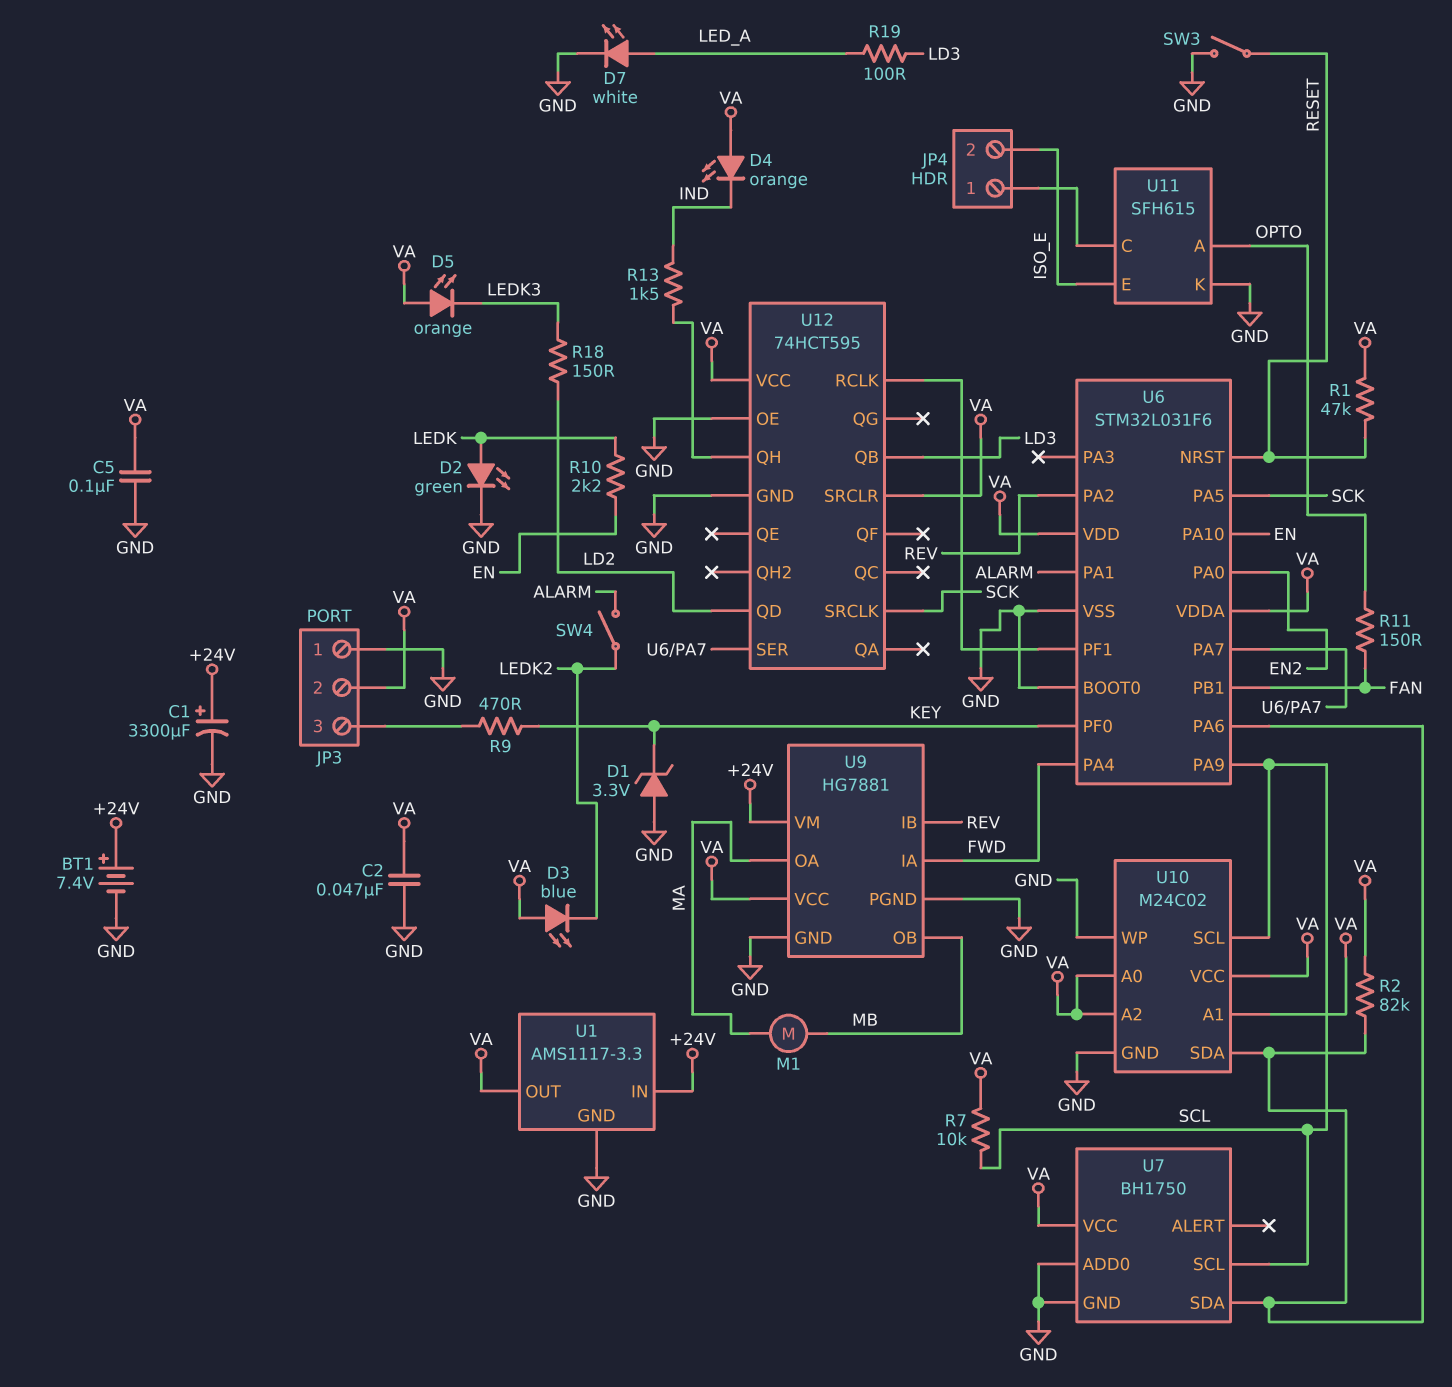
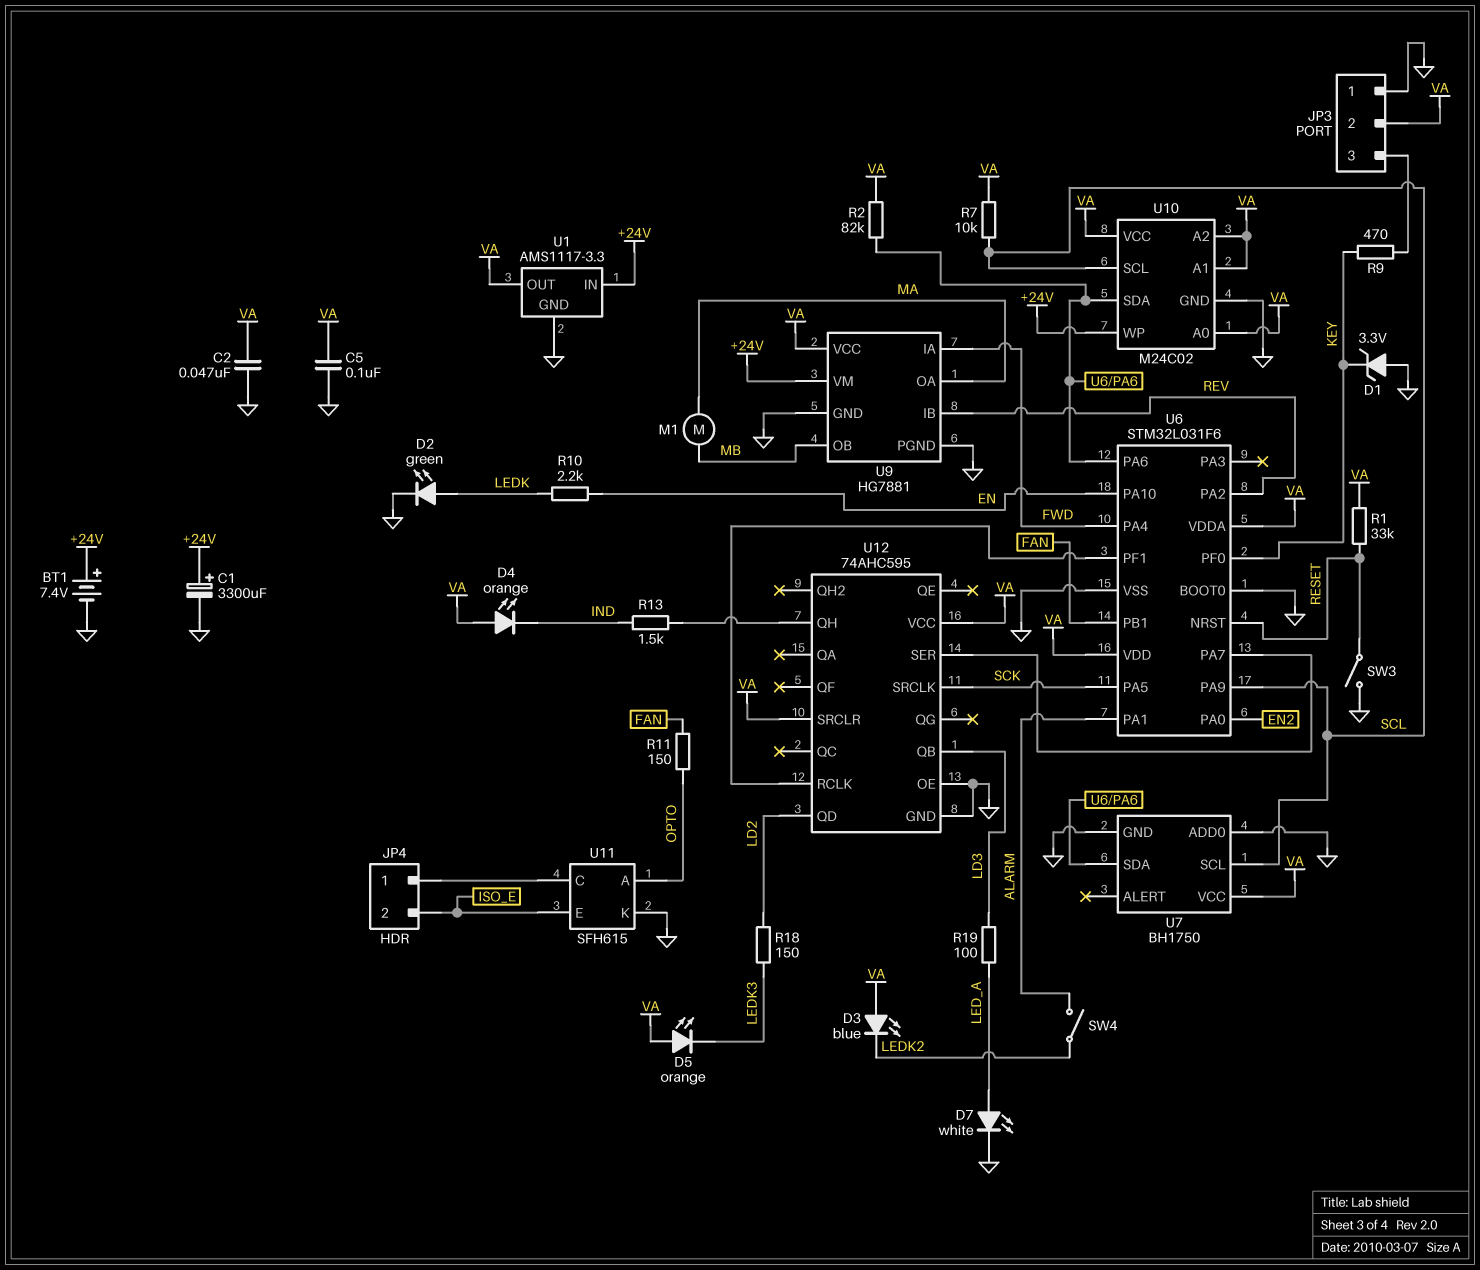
R1: 47k (RESET, VA) -> 33k (RESET, VA)
U10 pin WP: GND -> +24V
U12: 74HCT595 -> 74AHC595

